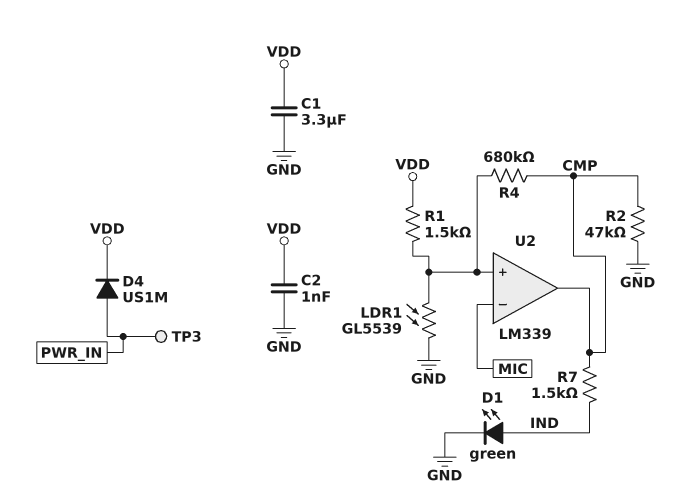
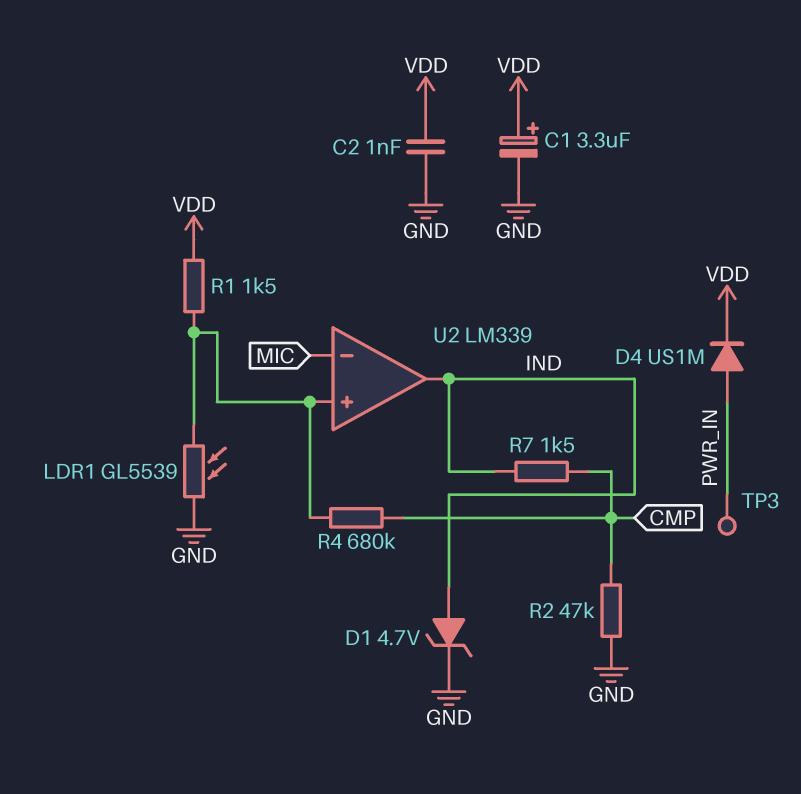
C1: 3.3uF (GND, VDD) -> 3.3uF (plus VDD, minus GND)
D1: LED green (A IND, K GND) -> zener 4.7V (A IND, K GND)
U2 pin out: CMP -> IND

